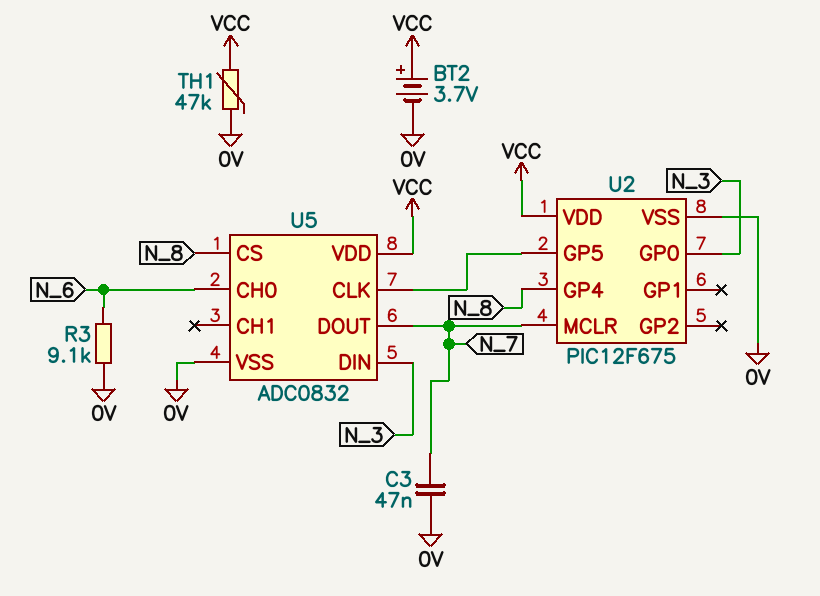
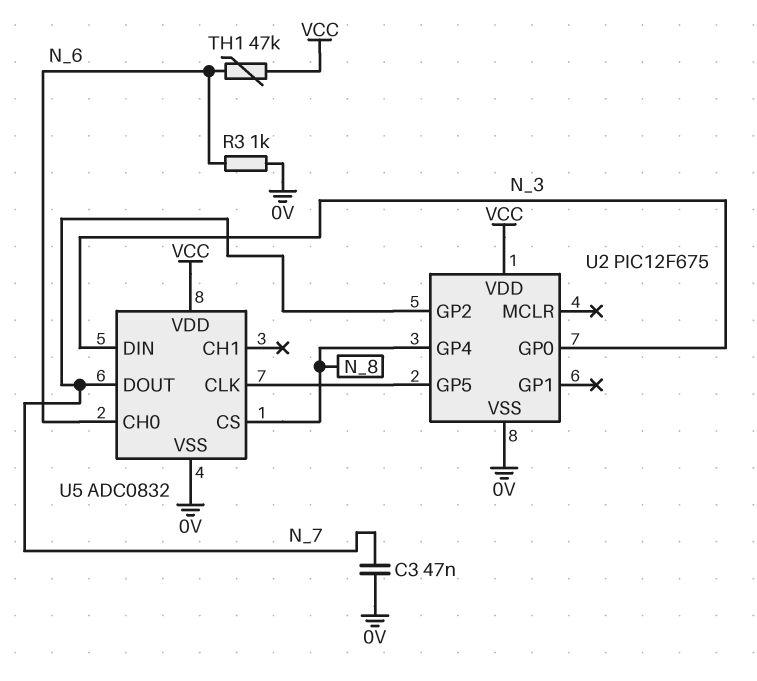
BT2: 3.7V (plus VCC, minus 0V) -> none
R3: 9.1k (0V, N_6) -> 1k (0V, N_6)
TH1: 47k (0V, VCC) -> 47k (N_6, VCC)
U2 pin GP2: none -> N_7
U2 pin MCLR: N_7 -> none

